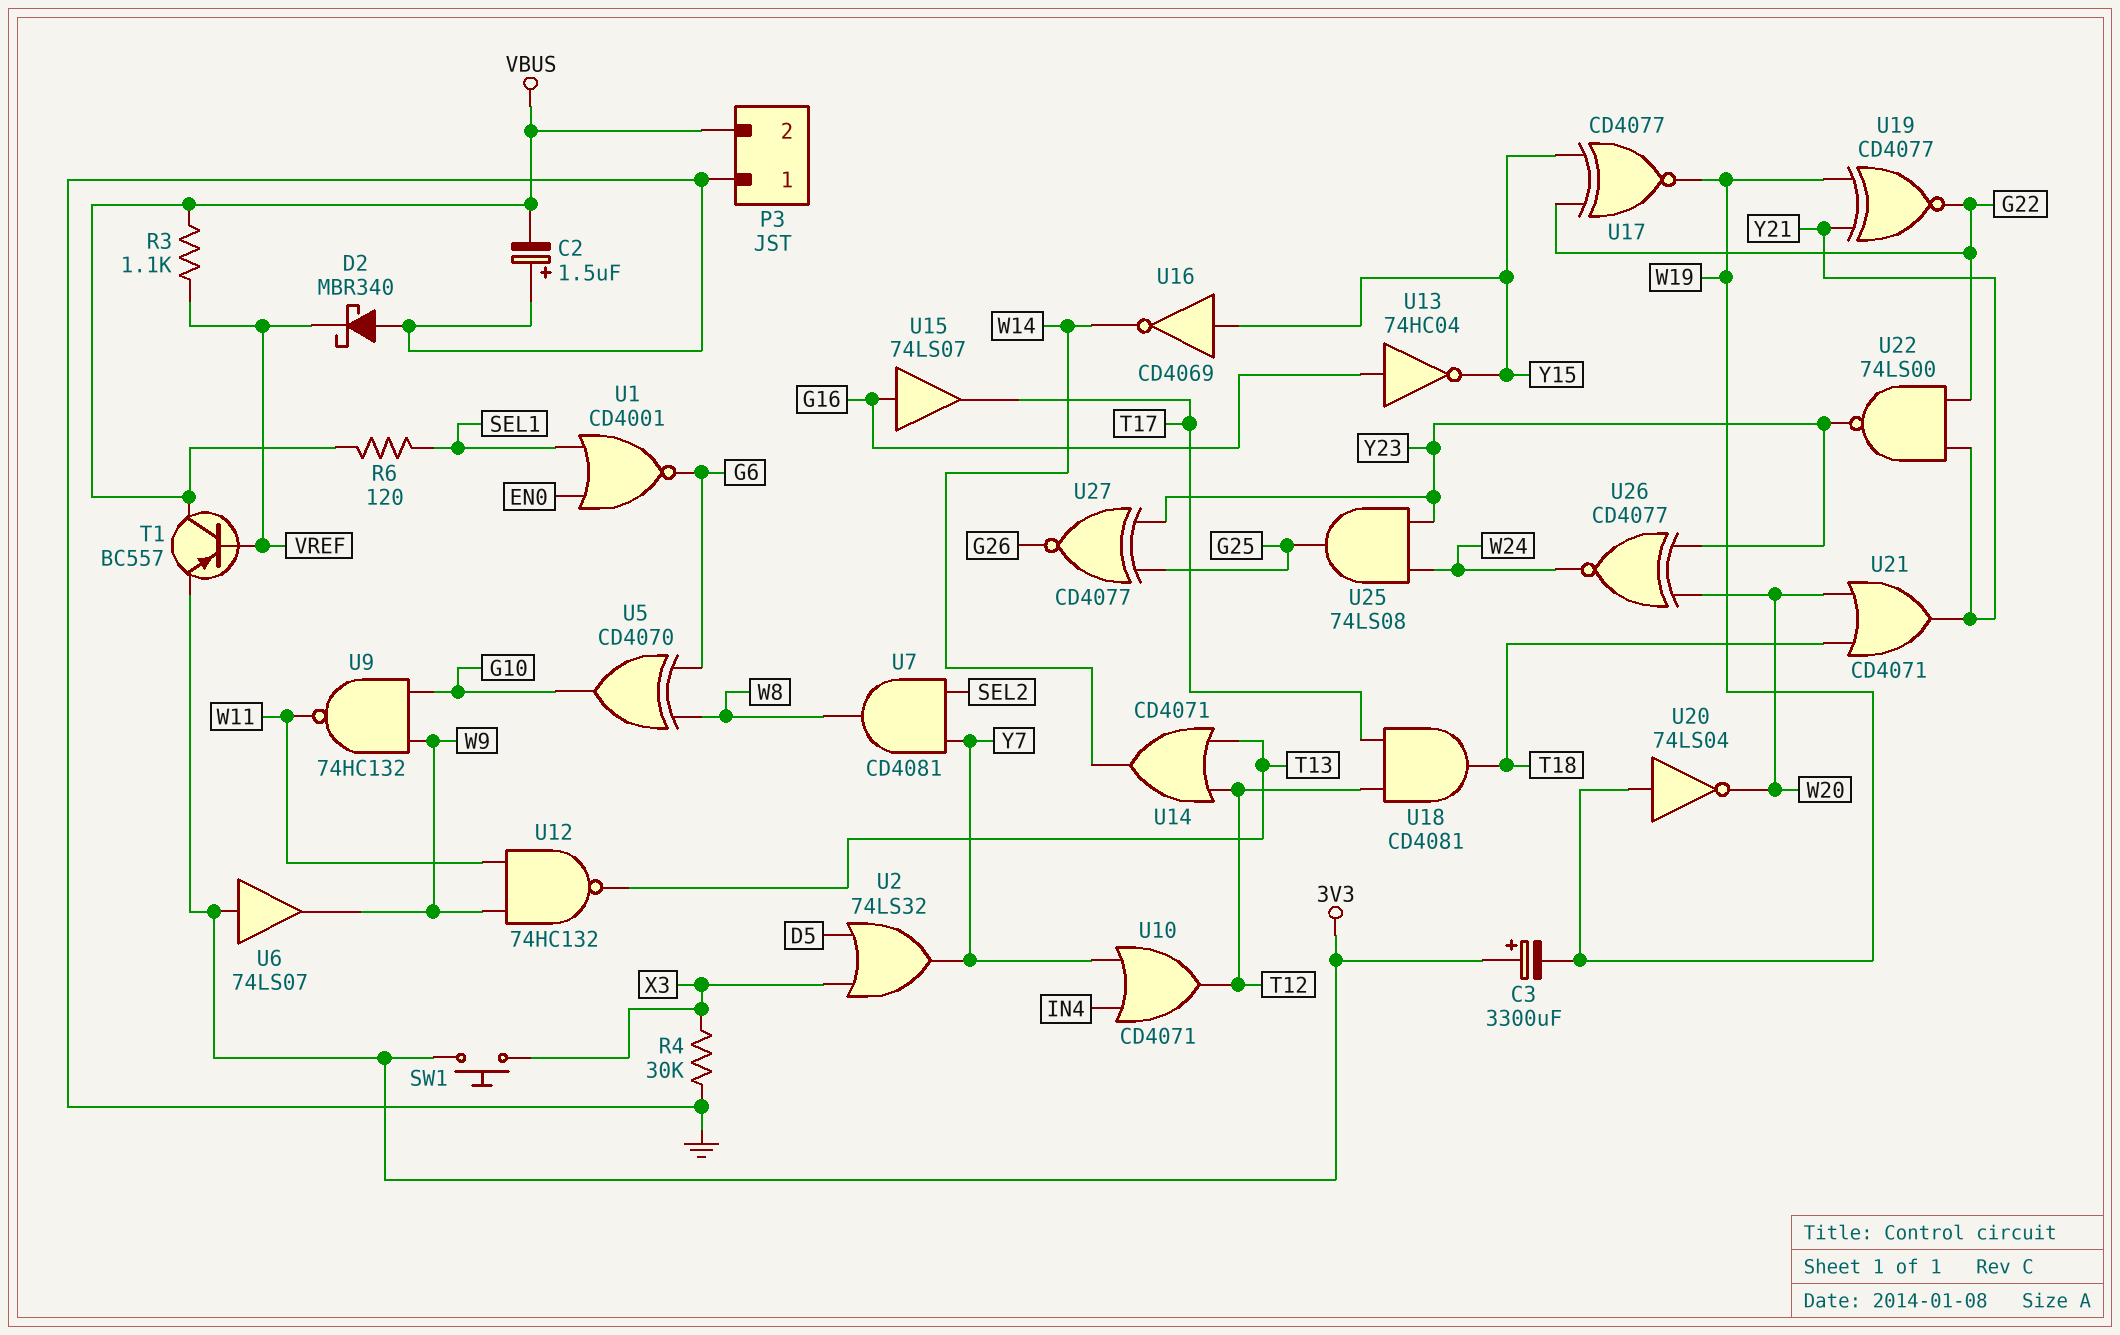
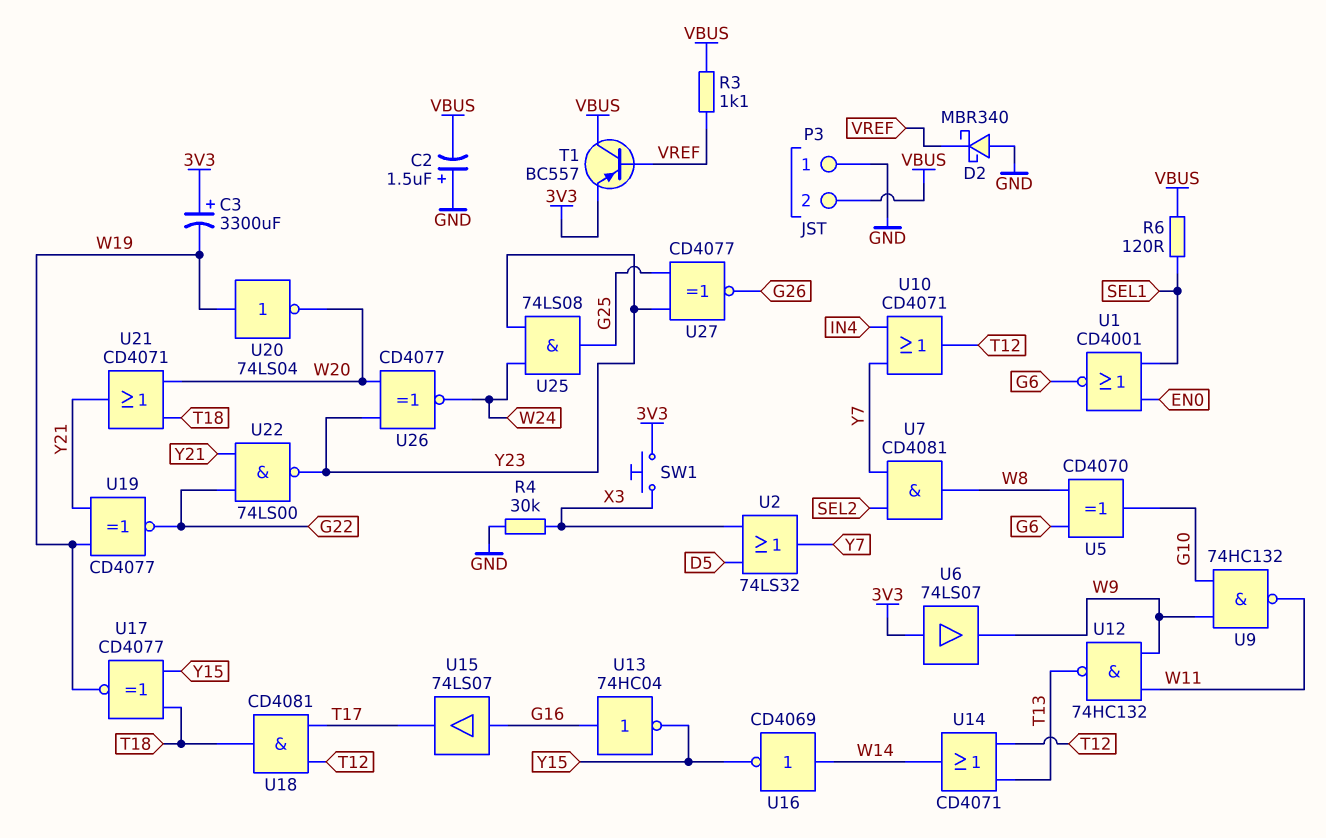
U16: NOT CD4069 (in Y15, out W14) -> NOT CD4069 (in W14, out Y15)
U17: XNOR CD4077 (in G22, in Y15, out W19) -> XNOR CD4077 (in T18, in Y15, out W19)

